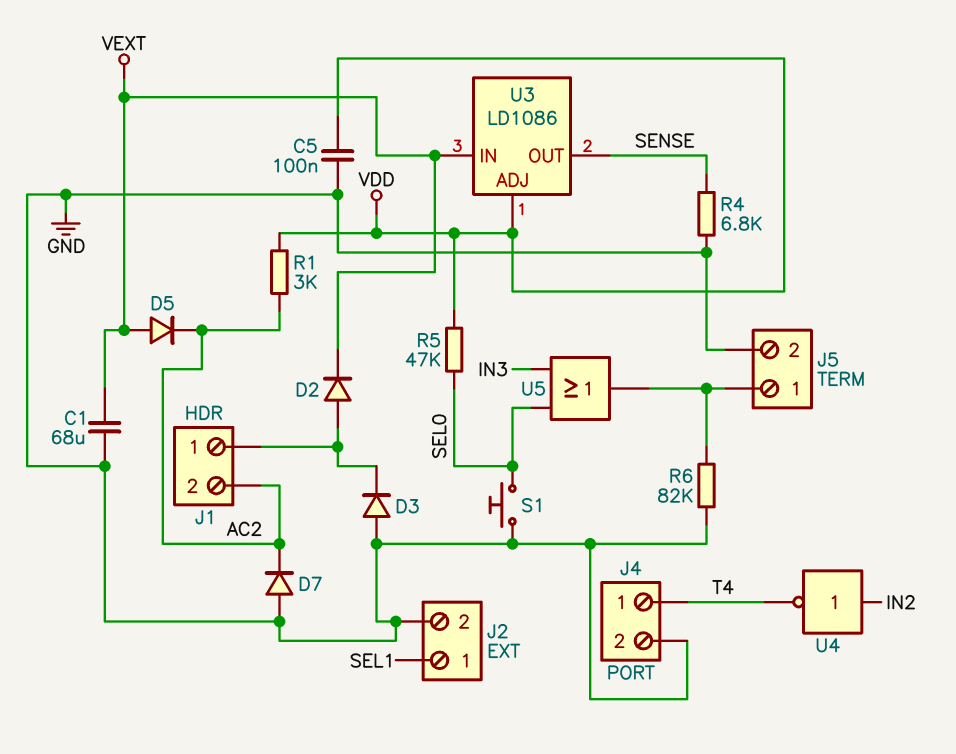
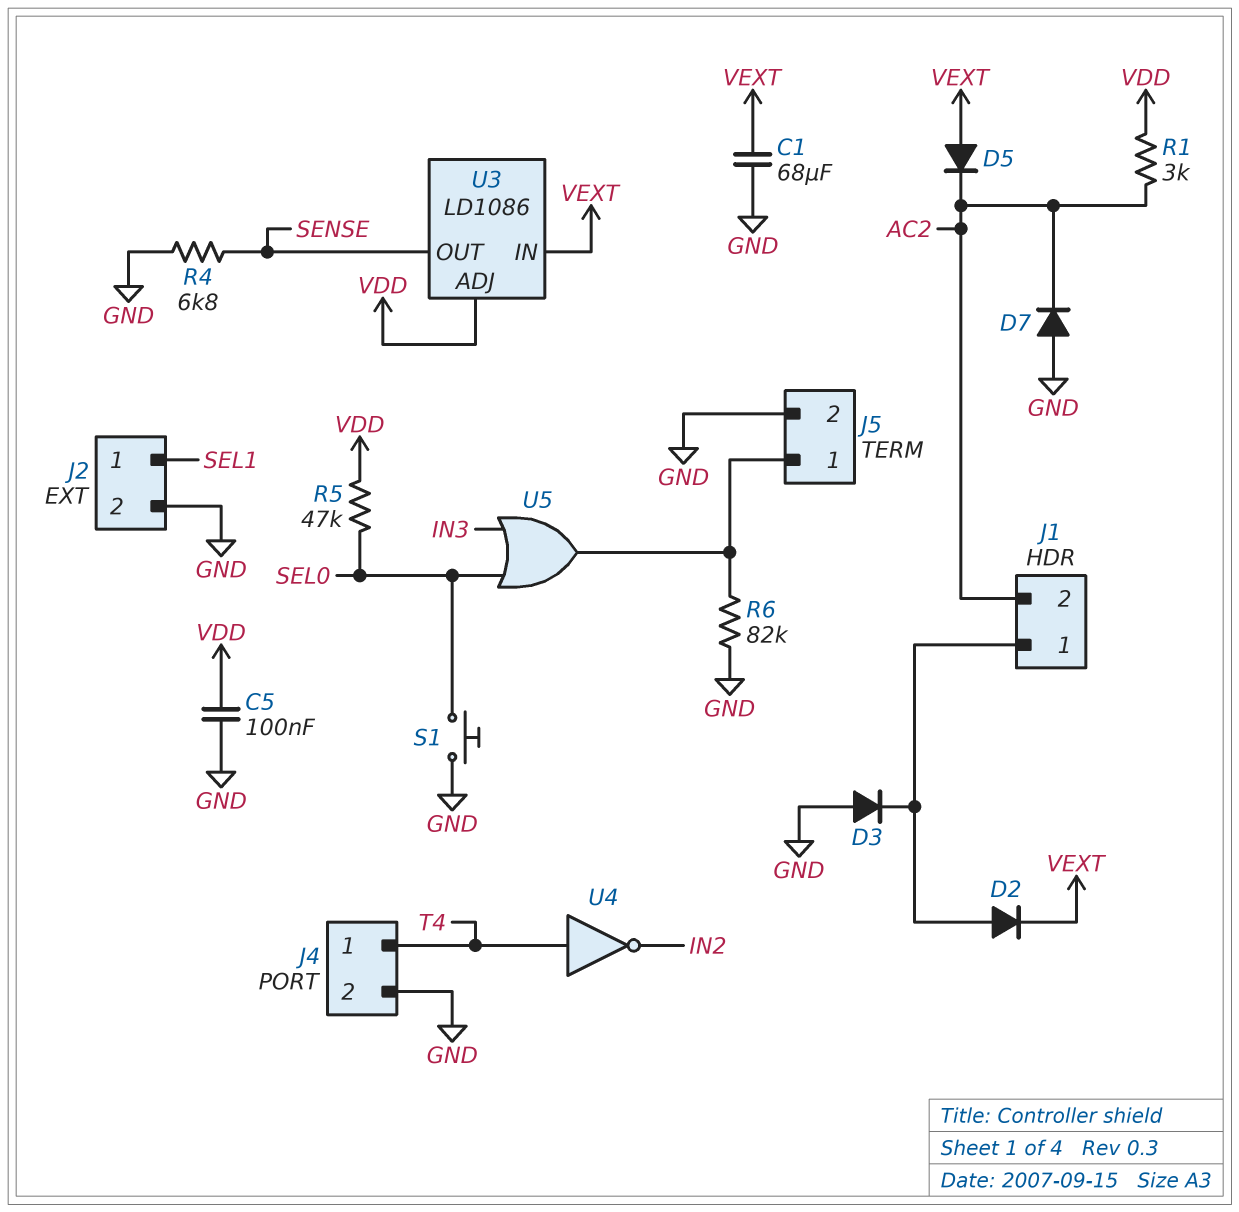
U4: NOT (in IN2, out T4) -> NOT (in T4, out IN2)

